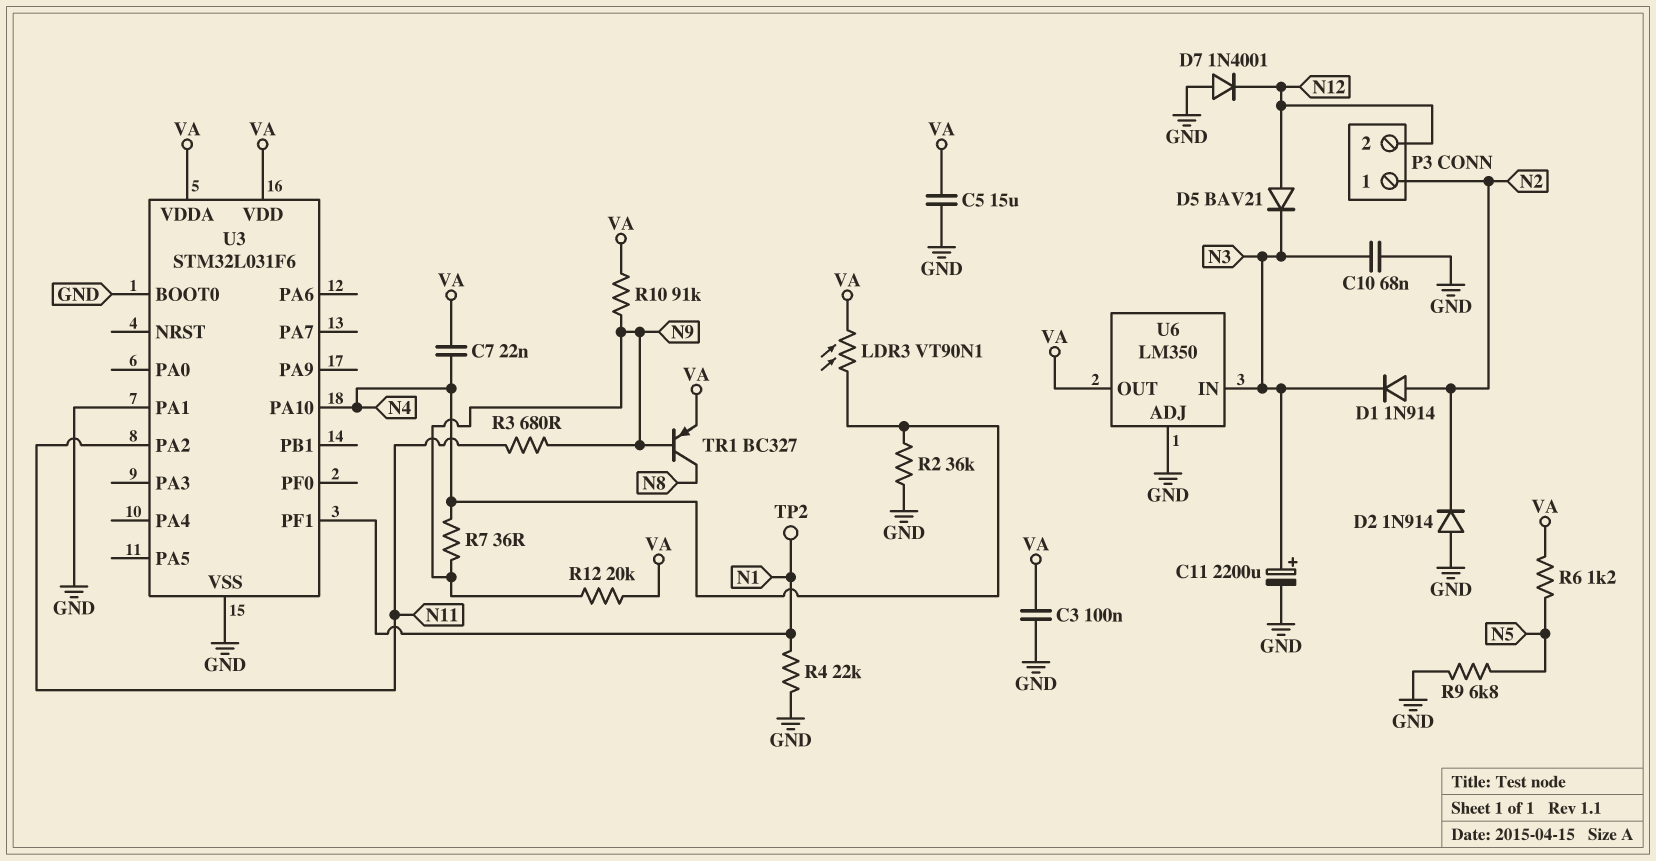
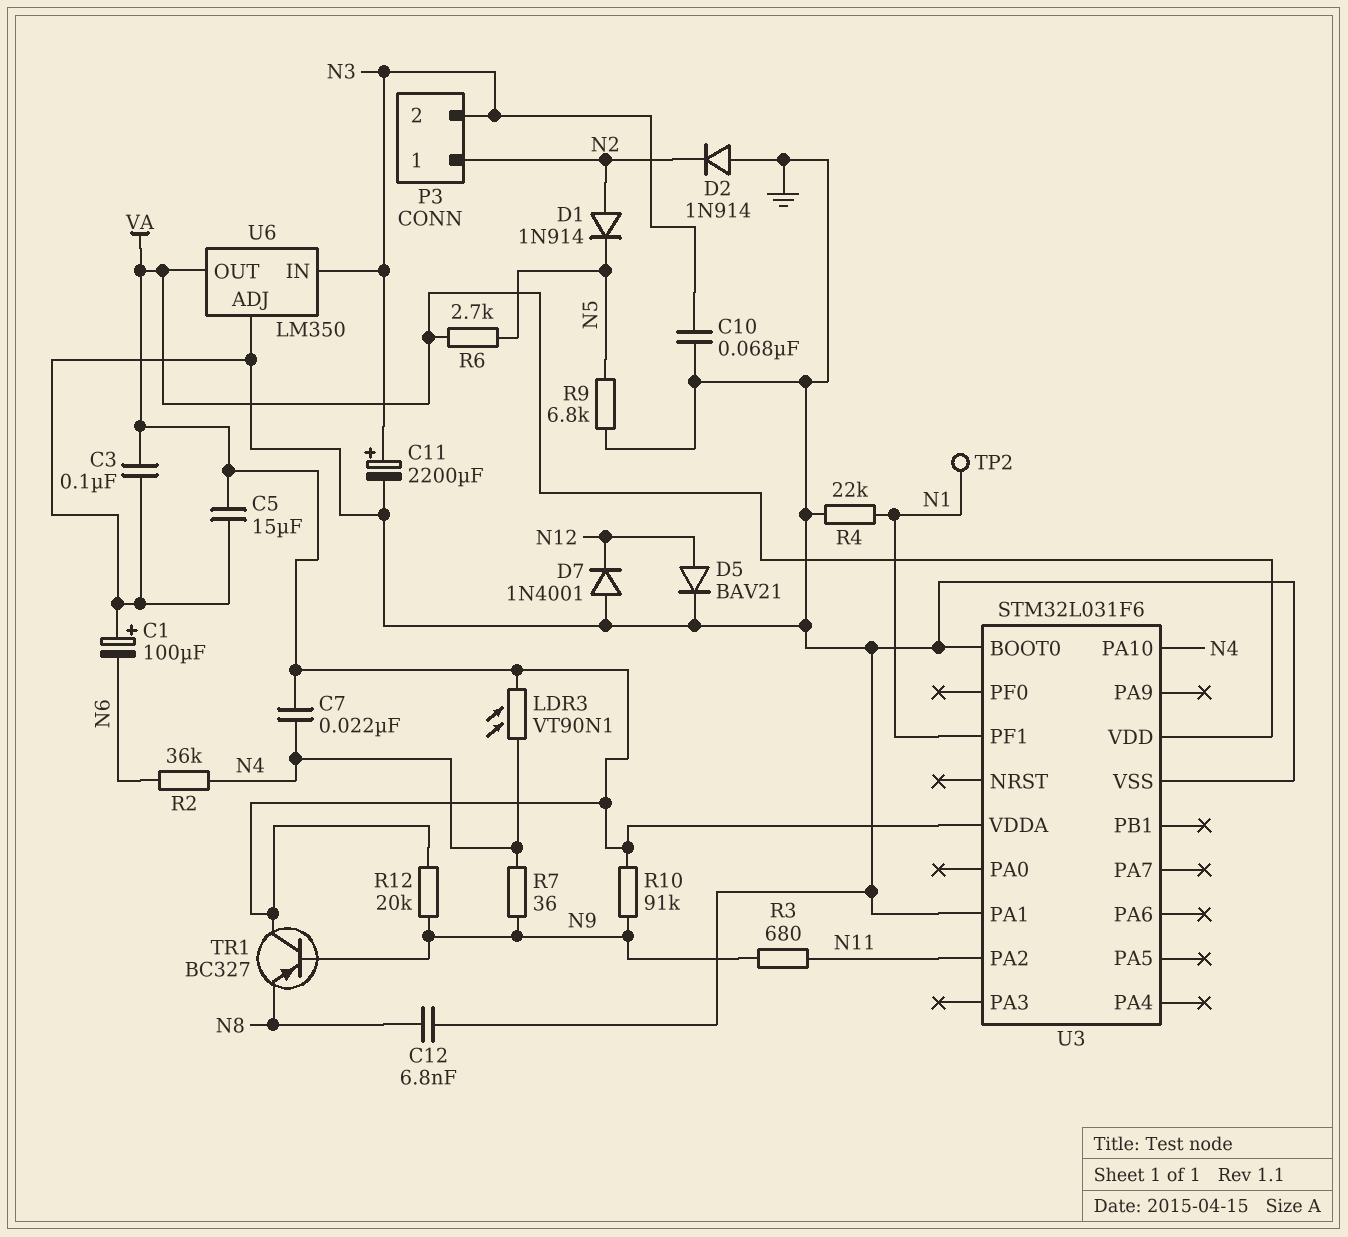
C1: none -> 100uF (plus GND, minus N6)
C12: none -> 6.8nF (GND, N8)
D1: diode 1N914 (A N2, K N3) -> diode 1N914 (A N2, K N5)
D5: diode BAV21 (A N12, K N3) -> diode BAV21 (A N12, K GND)
P3 pin 2: N12 -> N3
R2: 36k (GND, N4) -> 36k (N4, N6)
R6: 1.2k (N5, VA) -> 2.7k (N5, VA)
TR1: PNP BC327 (B N9, C N8, E VA) -> PNP BC327 (B N9, C VA, E N8)

